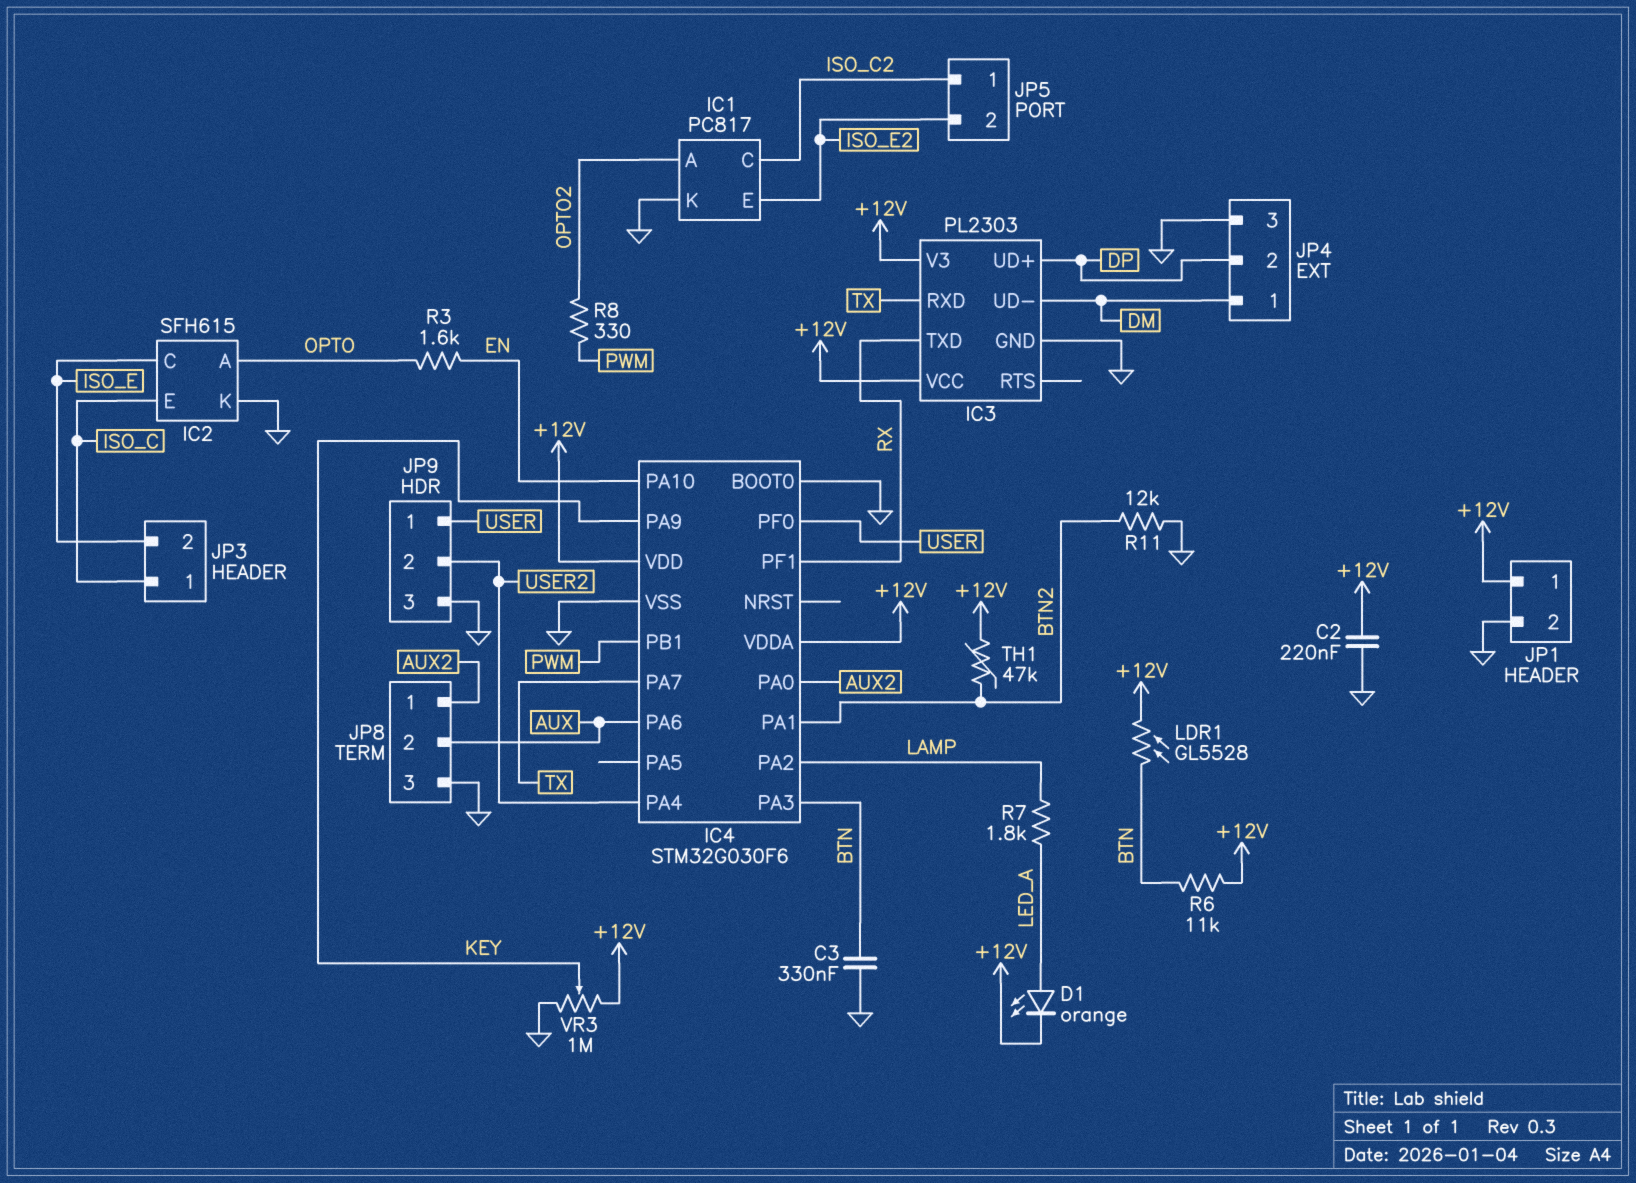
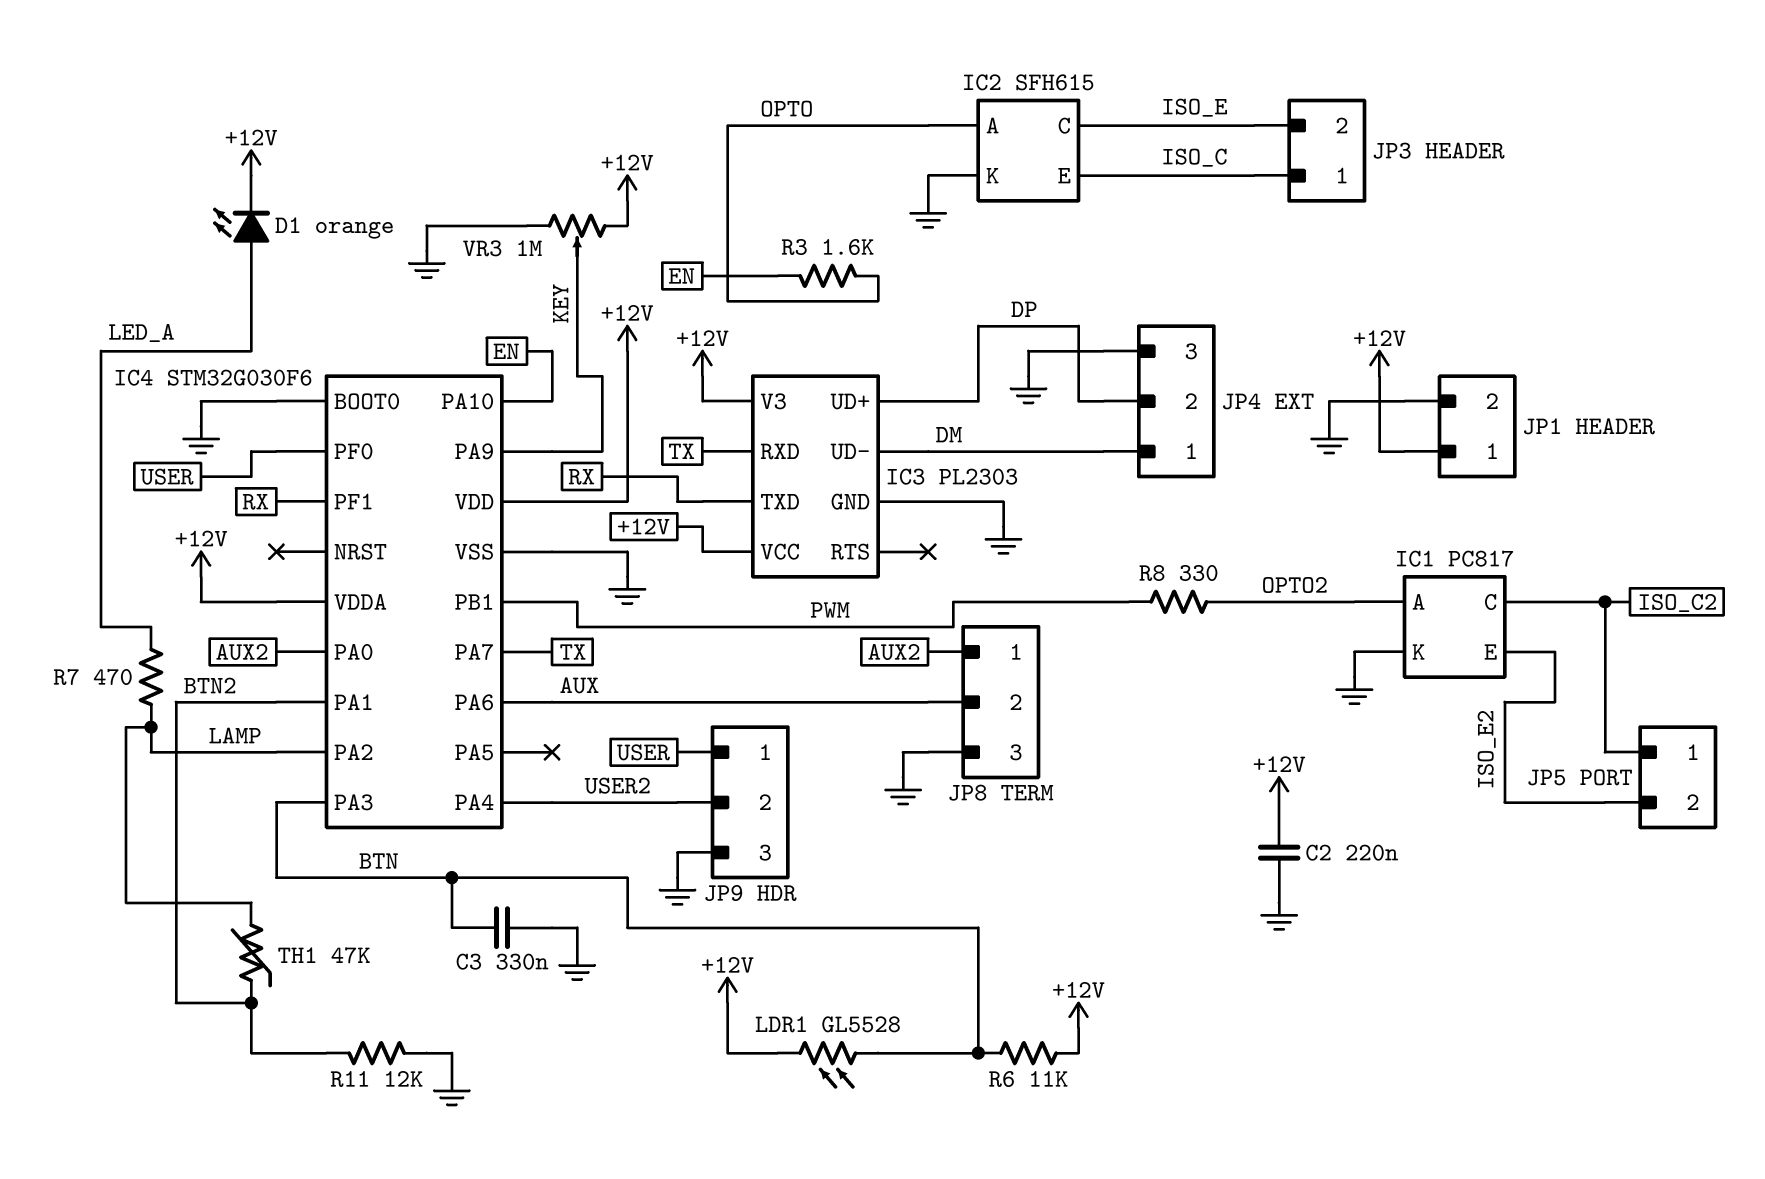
R7: 1.8k (LAMP, LED_A) -> 470 (LAMP, LED_A)
TH1: 47k (+12V, BTN2) -> 47k (BTN2, LAMP)

